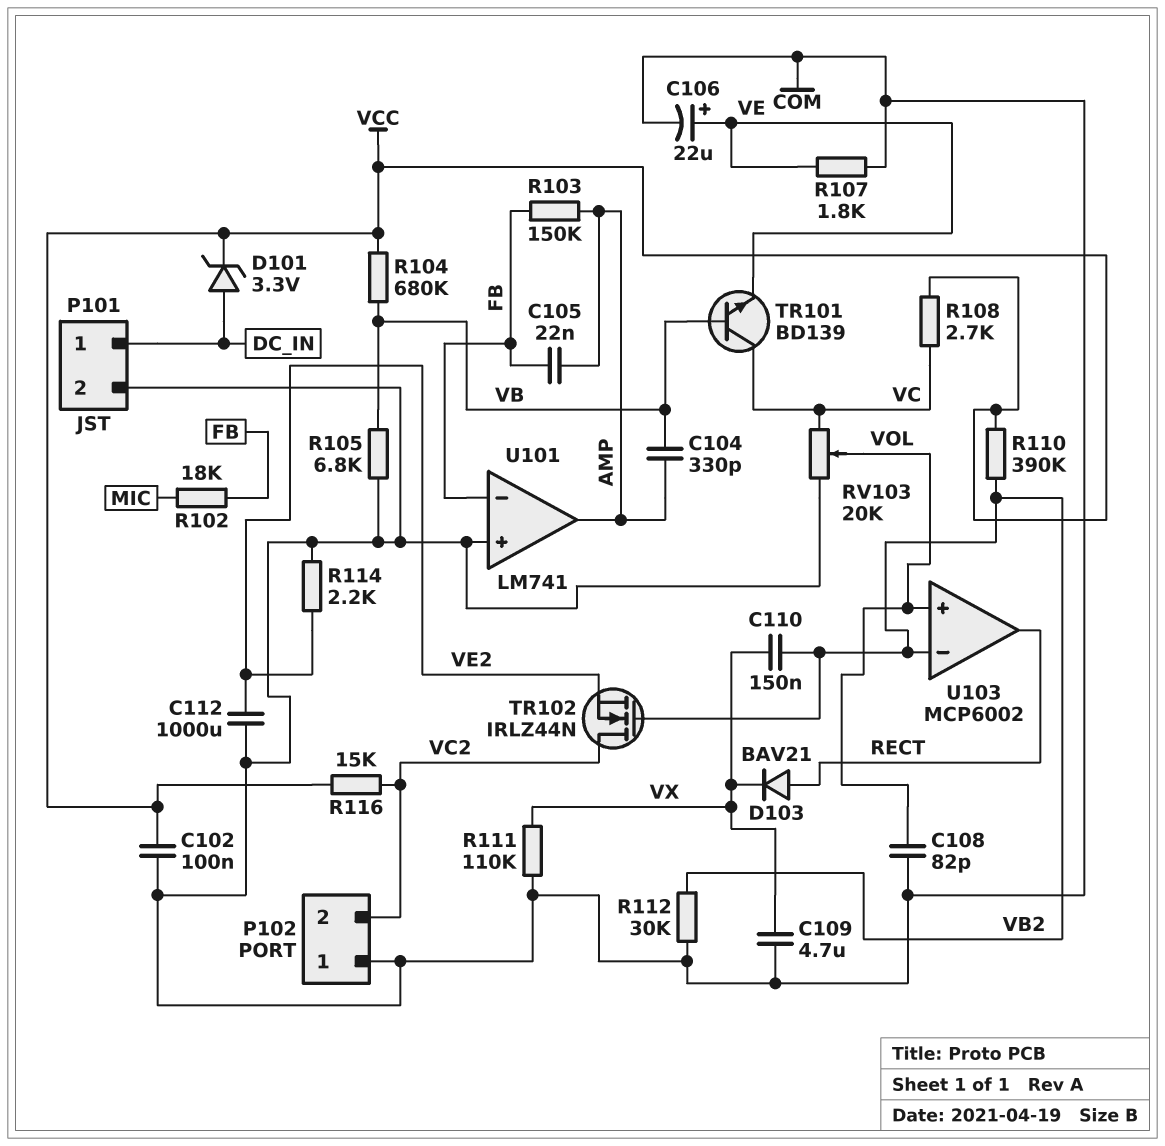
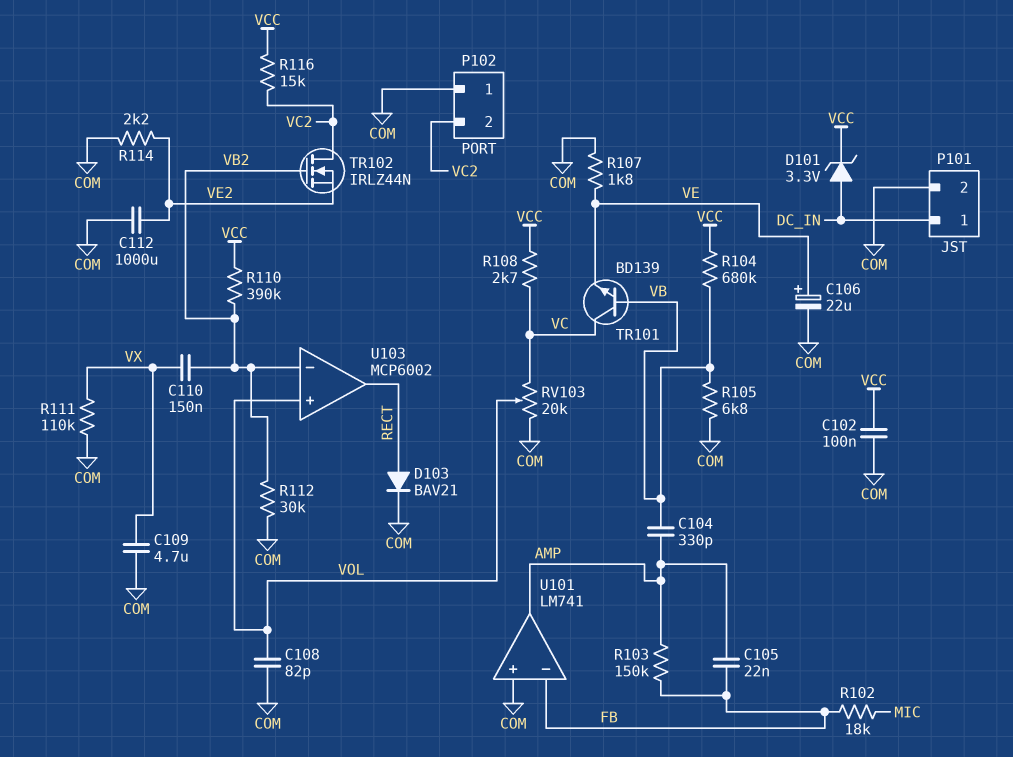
D103: diode BAV21 (A RECT, K VX) -> diode BAV21 (A RECT, K COM)

